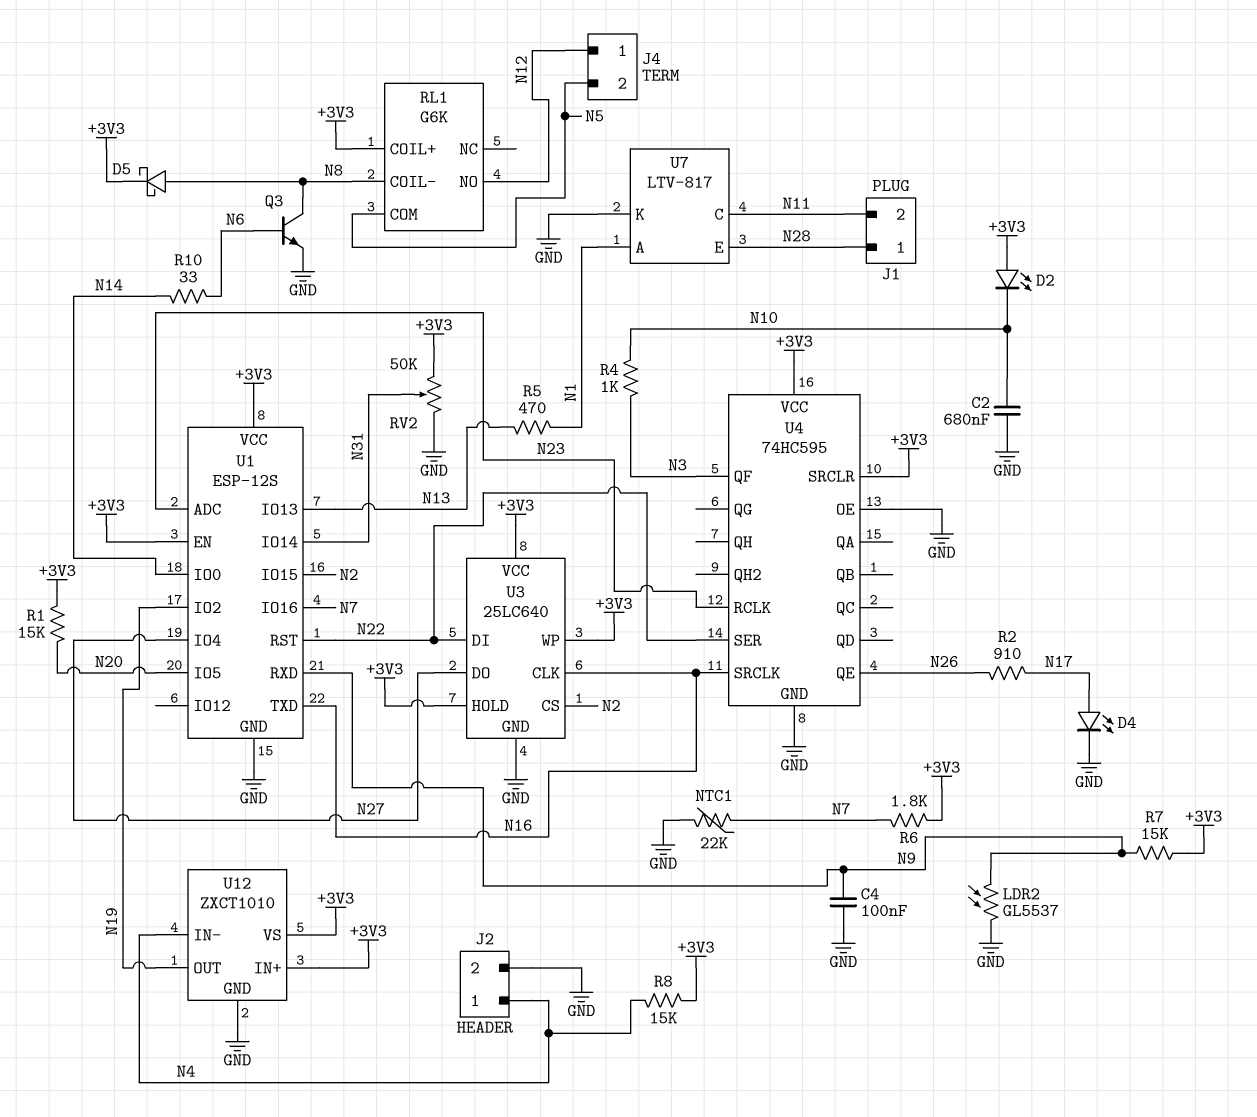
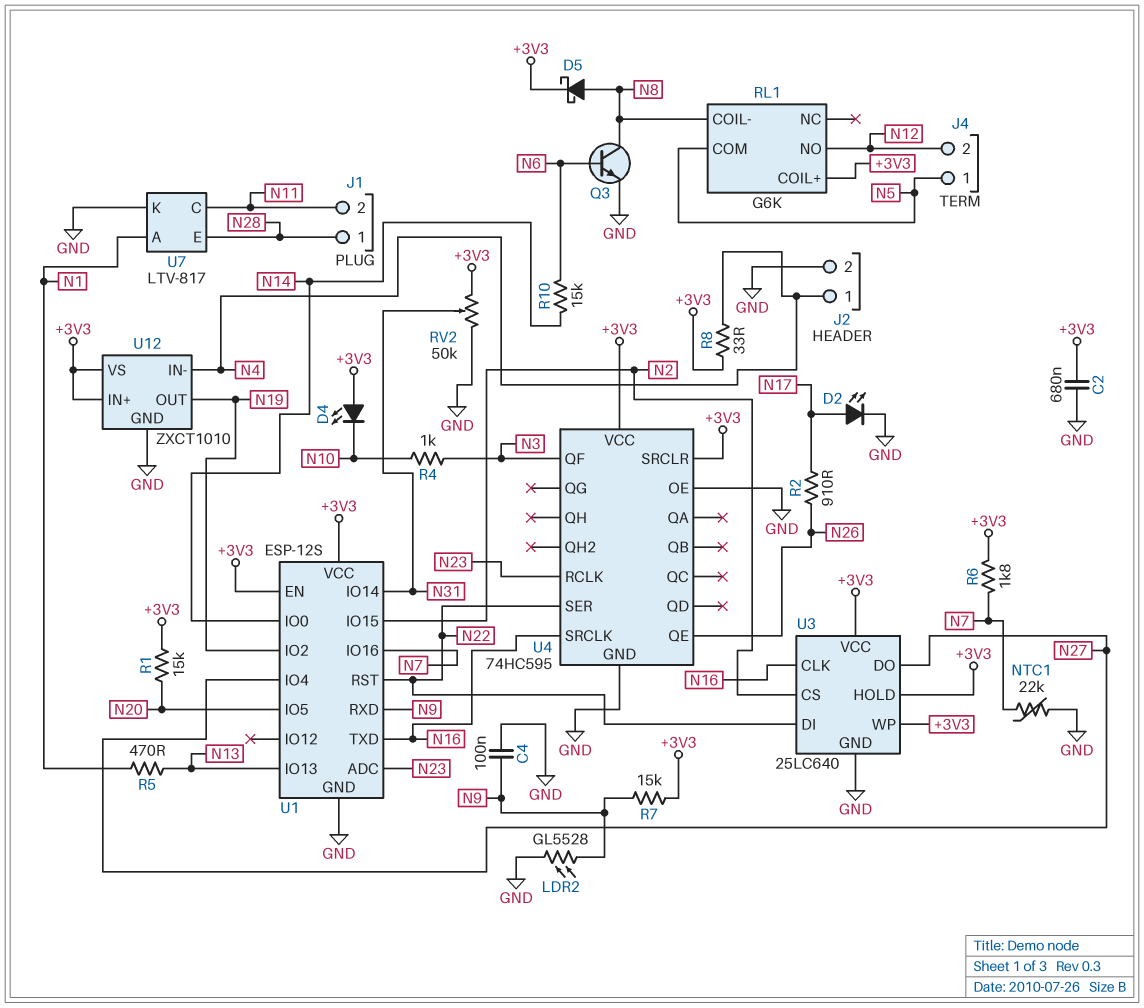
C2: 680nF (GND, N10) -> 680nF (+3V3, GND)
D2: LED (A +3V3, K N10) -> LED (A N17, K GND)
D4: LED (A N17, K GND) -> LED (A +3V3, K N10)
J4 pin 1: N12 -> N5
J4 pin 2: N5 -> N12
LDR2: GL5537 (GND, N9) -> GL5528 (GND, N9)
R8: 15k (+3V3, N4) -> 33 (+3V3, N4)
R10: 33 (N6, N14) -> 15k (N6, N14)

